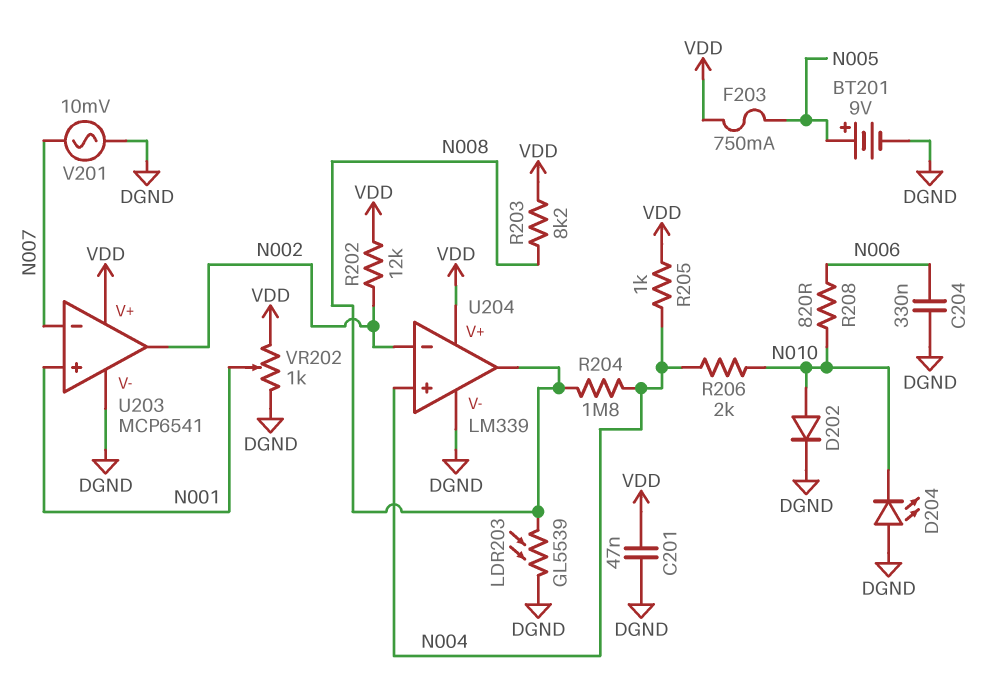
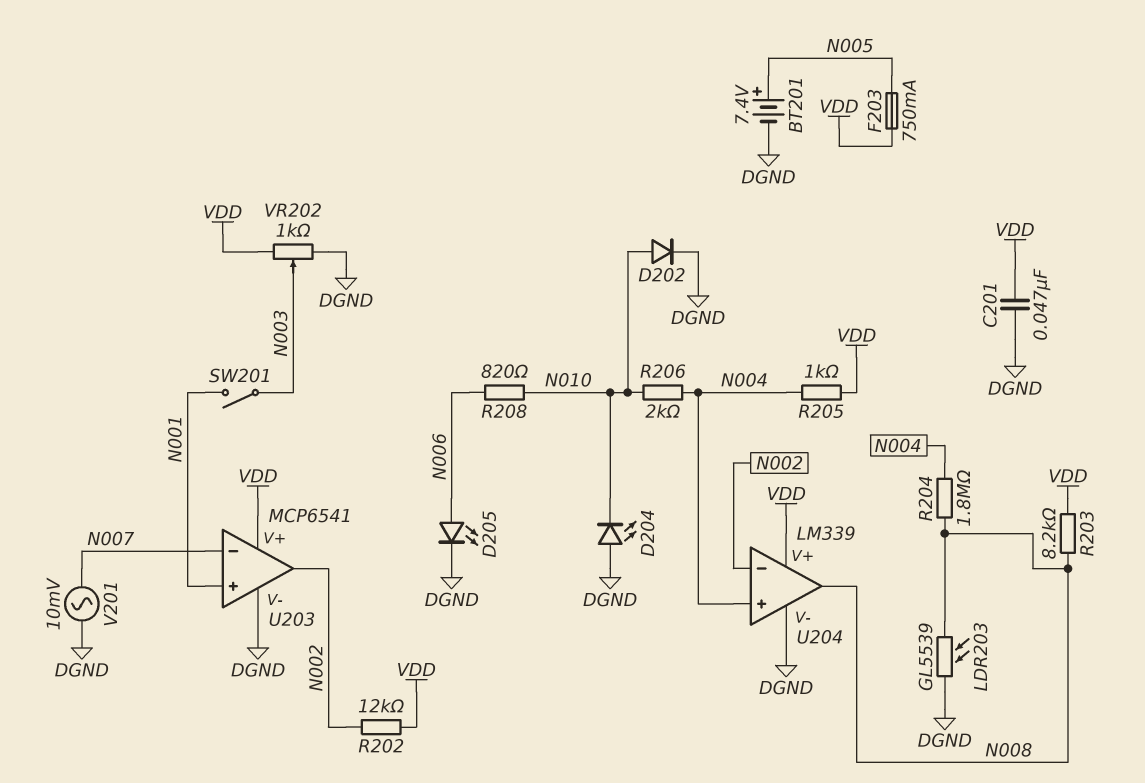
BT201: 9V (plus N005, minus DGND) -> 7.4V (plus N005, minus DGND)
C204: 330nF (DGND, N006) -> none
D205: none -> LED (A N006, K DGND)
SW201: none -> switch (N001, N003)
VR202: 1k (DGND, VDD, wiper N001) -> 1k (DGND, VDD, wiper N003)

